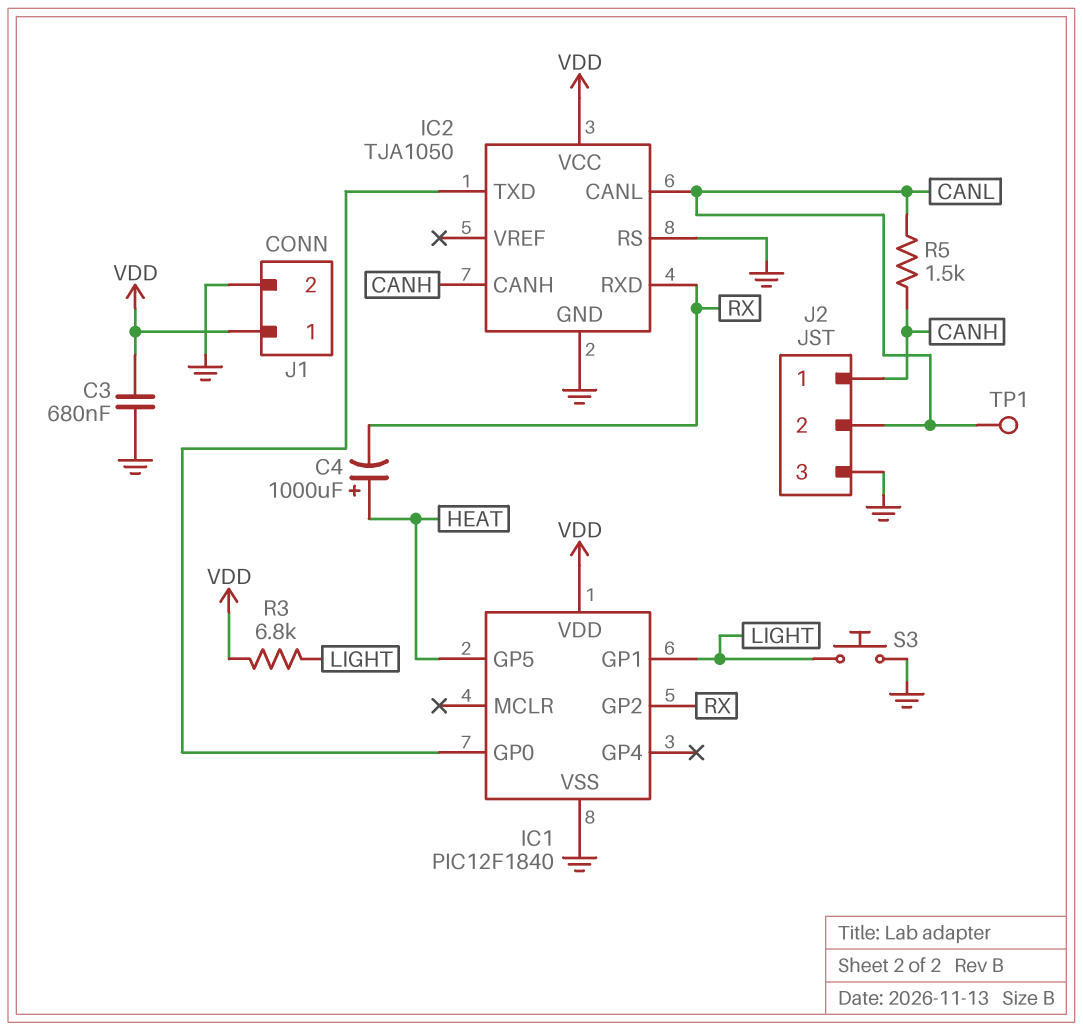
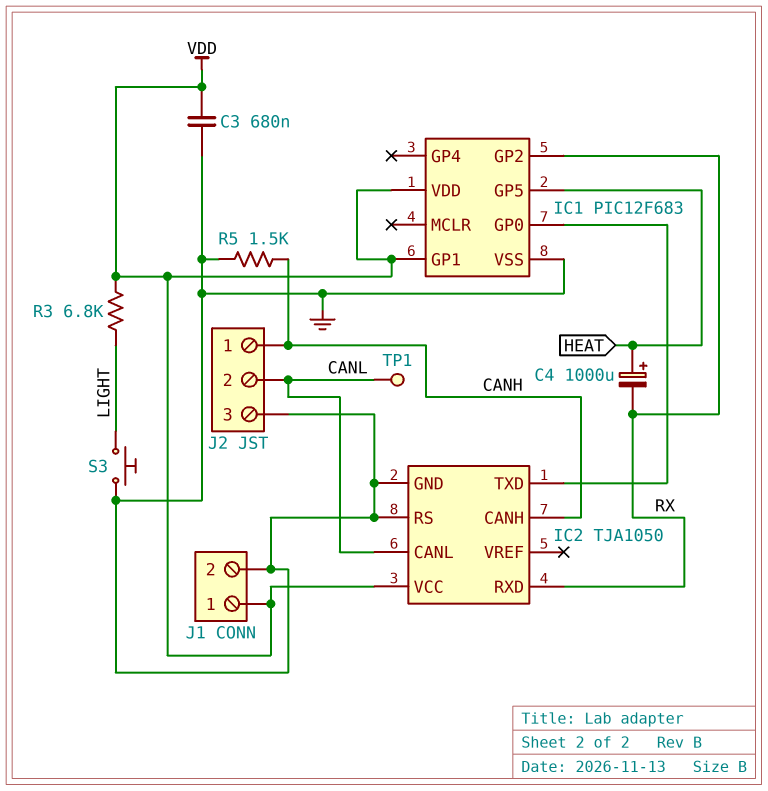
IC1: PIC12F1840 -> PIC12F683
IC1 pin GP1: LIGHT -> VDD
R5: 1.5k (CANH, CANL) -> 1.5k (CANH, GND)

